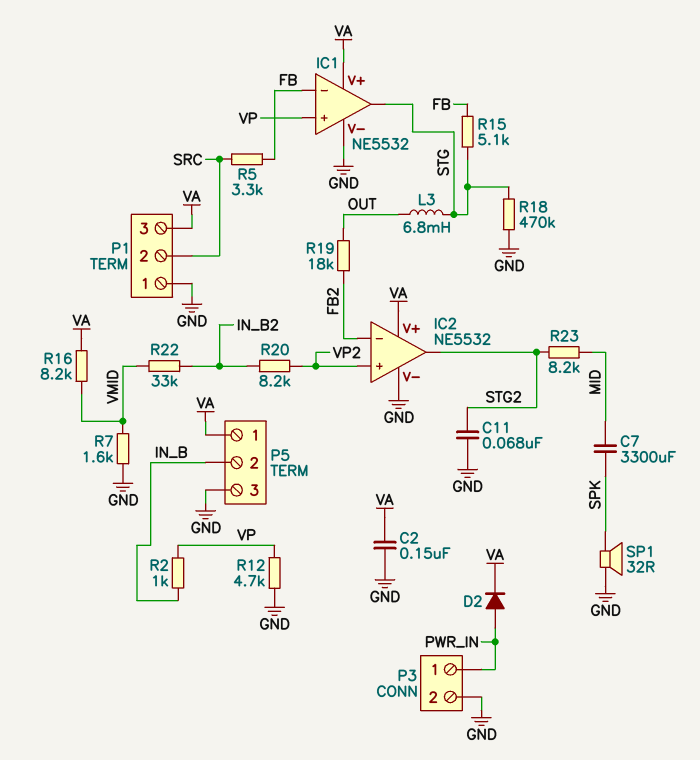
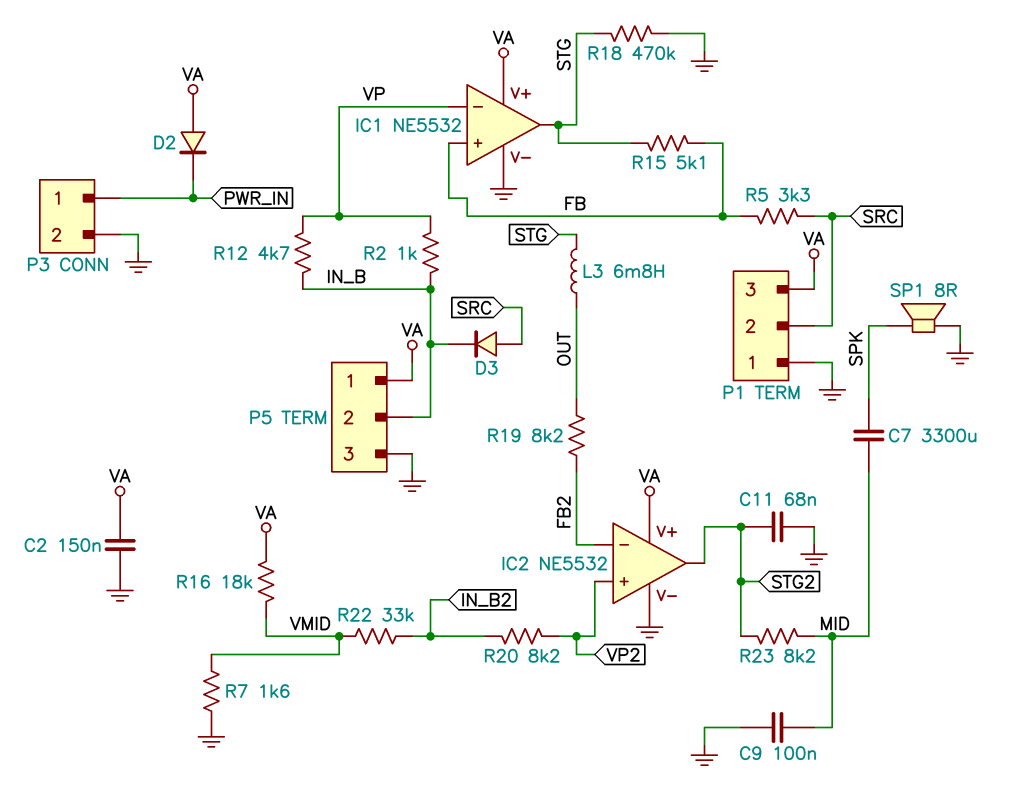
C9: none -> 100nF (GND, MID)
D2: diode (A PWR_IN, K VA) -> diode (A VA, K PWR_IN)
D3: none -> diode (A SRC, K IN_B)
IC1 pin in+: VP -> FB
IC1 pin in-: FB -> VP
R12: 4.7k (GND, VP) -> 4.7k (IN_B, VP)
R16: 8.2k (VA, VMID) -> 18k (VA, VMID)
R19: 18k (FB2, OUT) -> 8.2k (FB2, OUT)
SP1: speaker 32R (GND, SPK) -> speaker 8R (GND, SPK)

